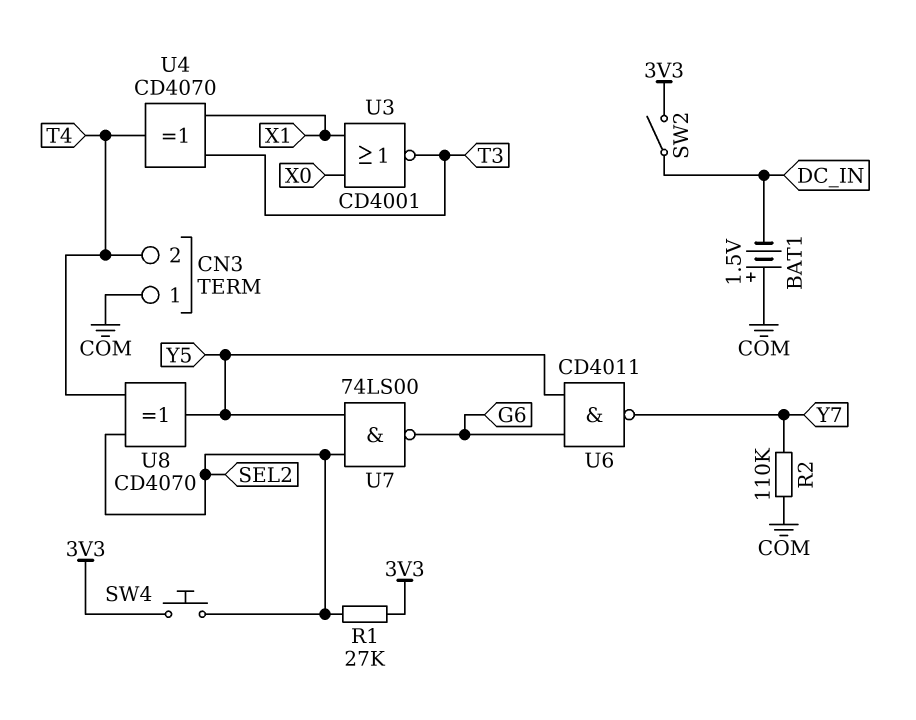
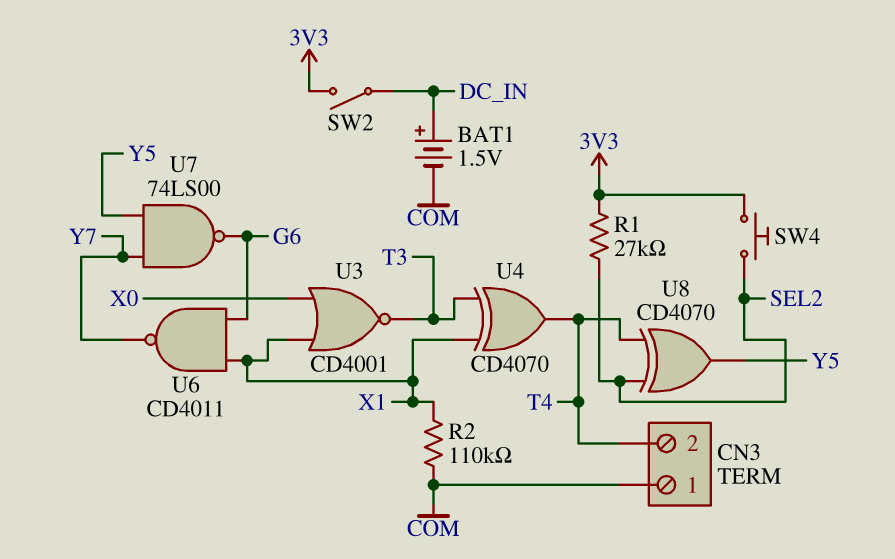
BAT1: 1.5V (plus COM, minus DC_IN) -> 1.5V (plus DC_IN, minus COM)
R2: 110k (COM, Y7) -> 110k (COM, X1)
U6: NAND CD4011 (in G6, in Y5, out Y7) -> NAND CD4011 (in G6, in X1, out Y7)
U7: NAND 74LS00 (in SEL2, in Y5, out G6) -> NAND 74LS00 (in Y5, in Y7, out G6)

